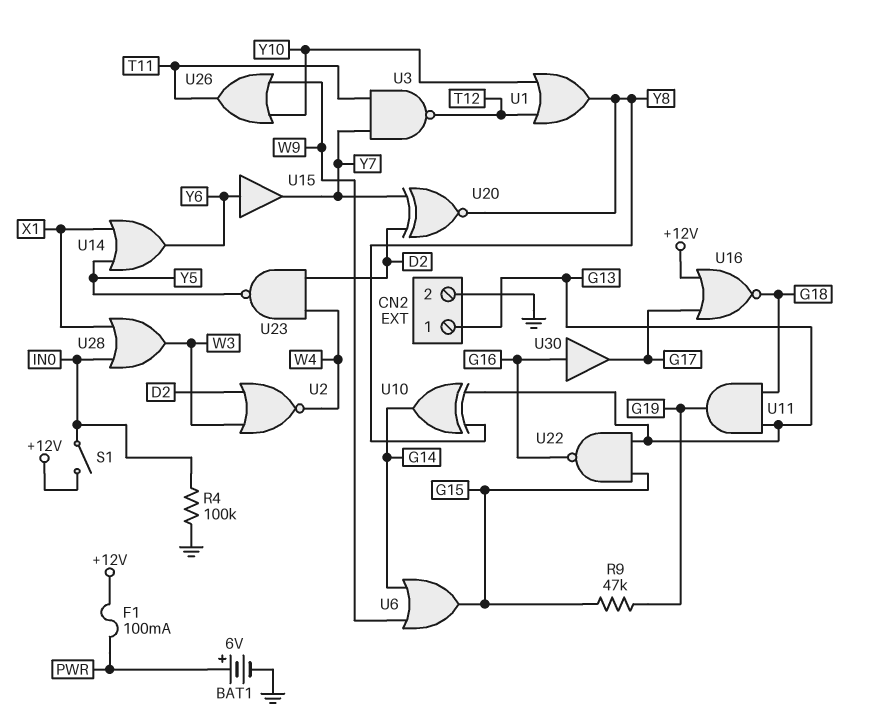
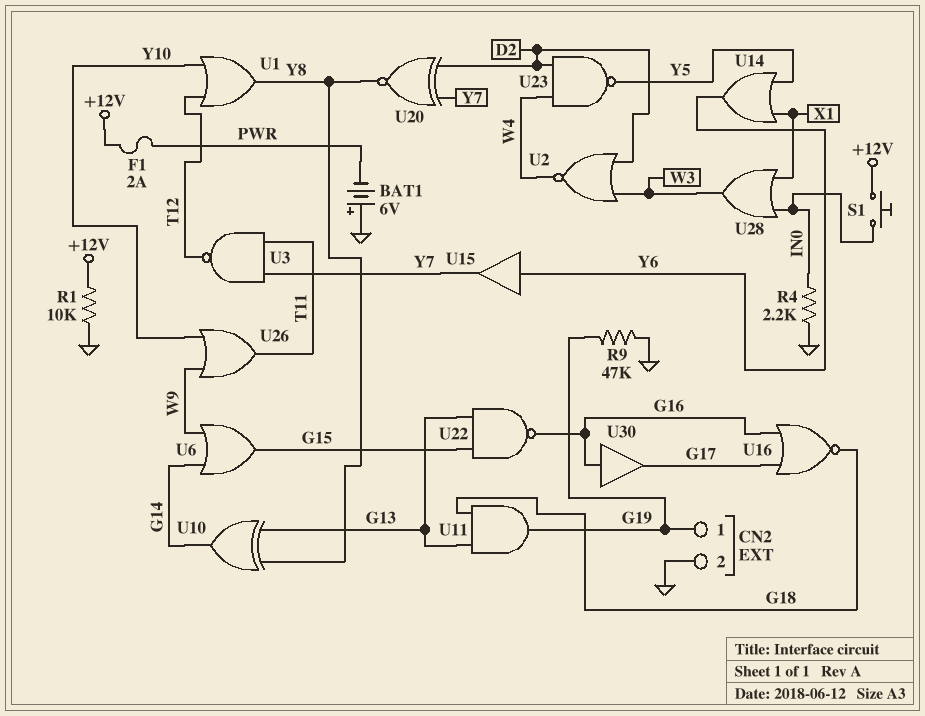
BAT1: 6V (plus PWR, minus GND) -> 6V (plus GND, minus PWR)
CN2 pin 1: G13 -> G19
F1: 100mA (+12V, PWR) -> 2A (+12V, PWR)
R1: none -> 10k (+12V, GND)
R4: 100k (GND, IN0) -> 2.2k (GND, IN0)
R9: 47k (G15, G19) -> 47k (G19, GND)
S1: switch (+12V, IN0) -> button (+12V, IN0)
U16: NOR (in +12V, in G17, out G18) -> NOR (in G16, in G17, out G18)

